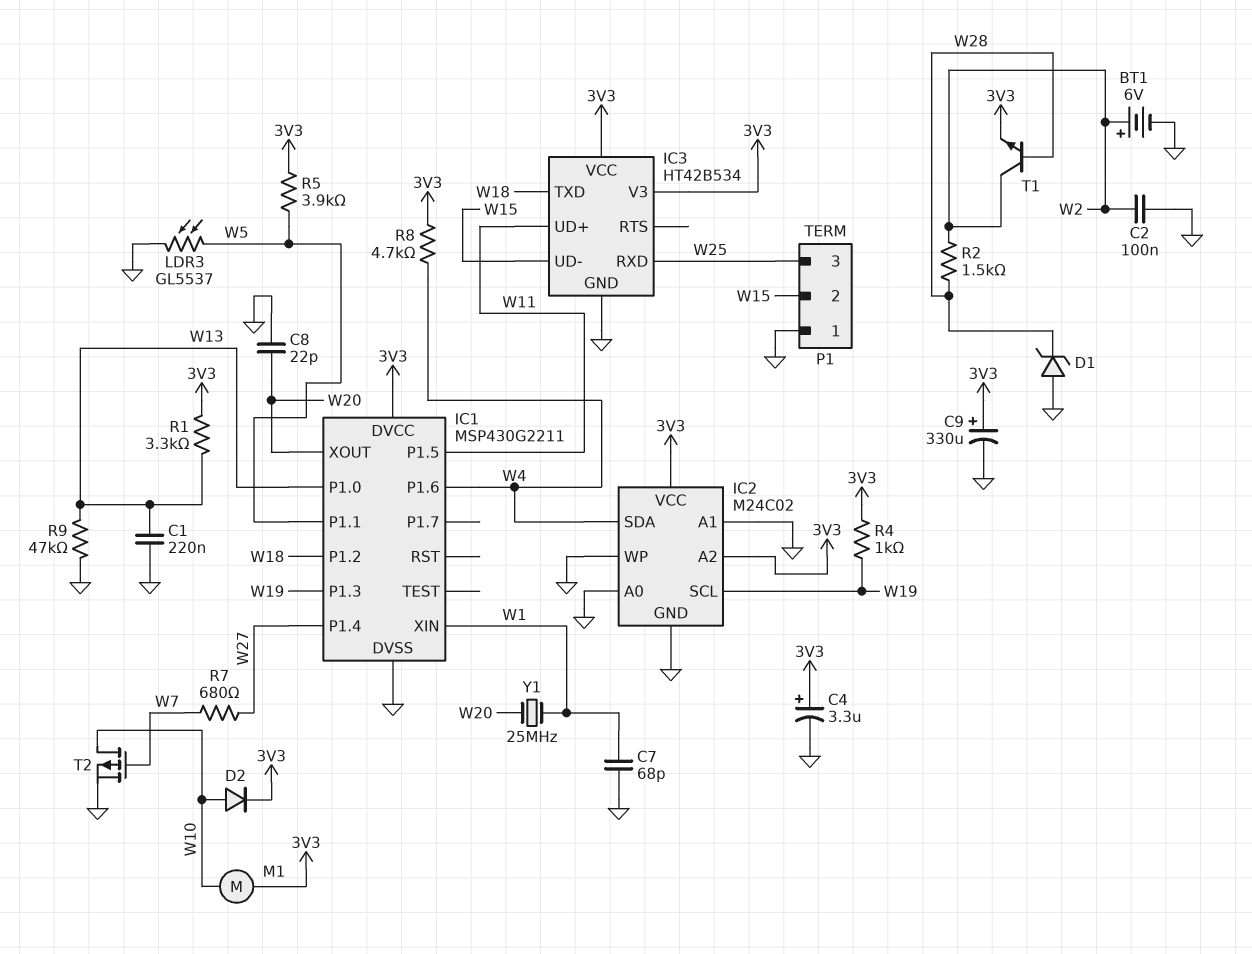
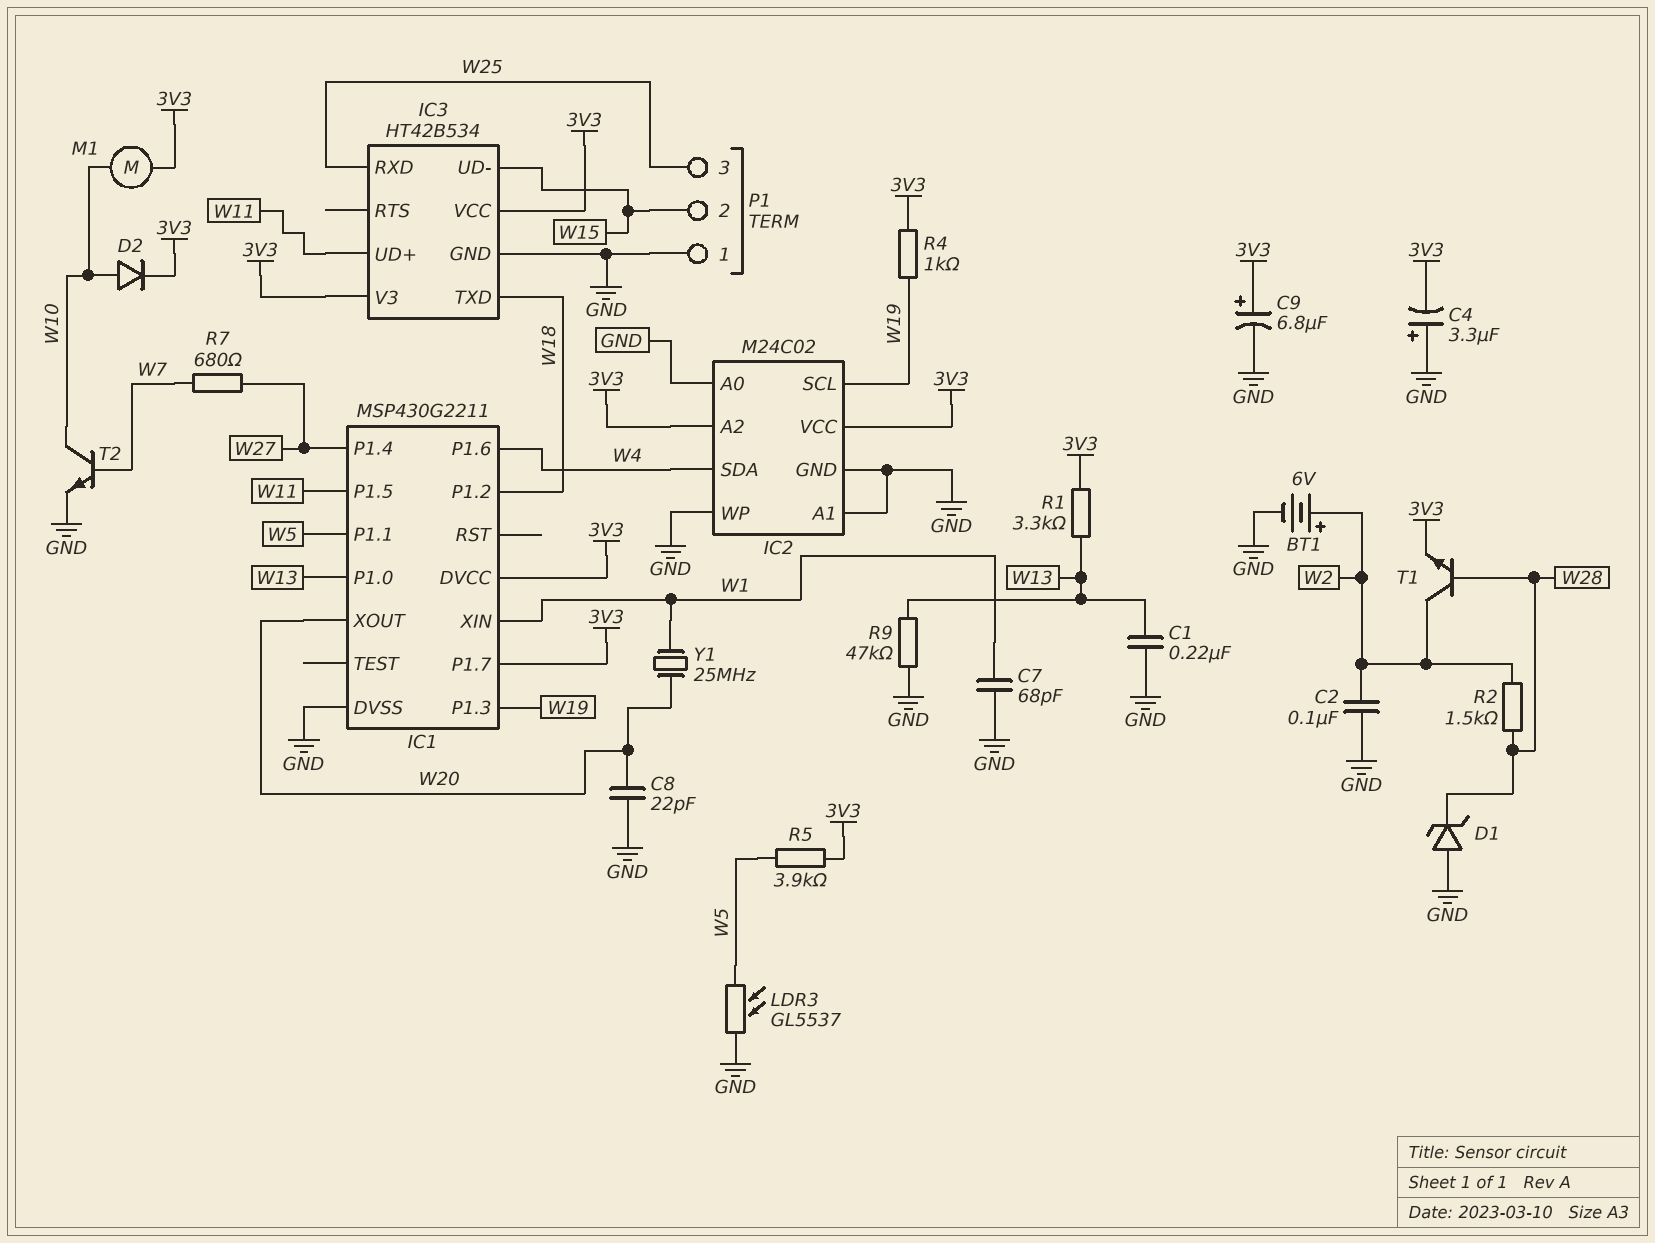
C4: 3.3uF (plus 3V3, minus GND) -> 3.3uF (plus GND, minus 3V3)
C9: 330uF (plus 3V3, minus GND) -> 6.8uF (plus 3V3, minus GND)
IC1 pin P1.7: none -> 3V3
R8: 4.7k (3V3, W4) -> none
T2: PMOS (G W7, D W10, S GND) -> NPN (B W7, C W10, E GND)

